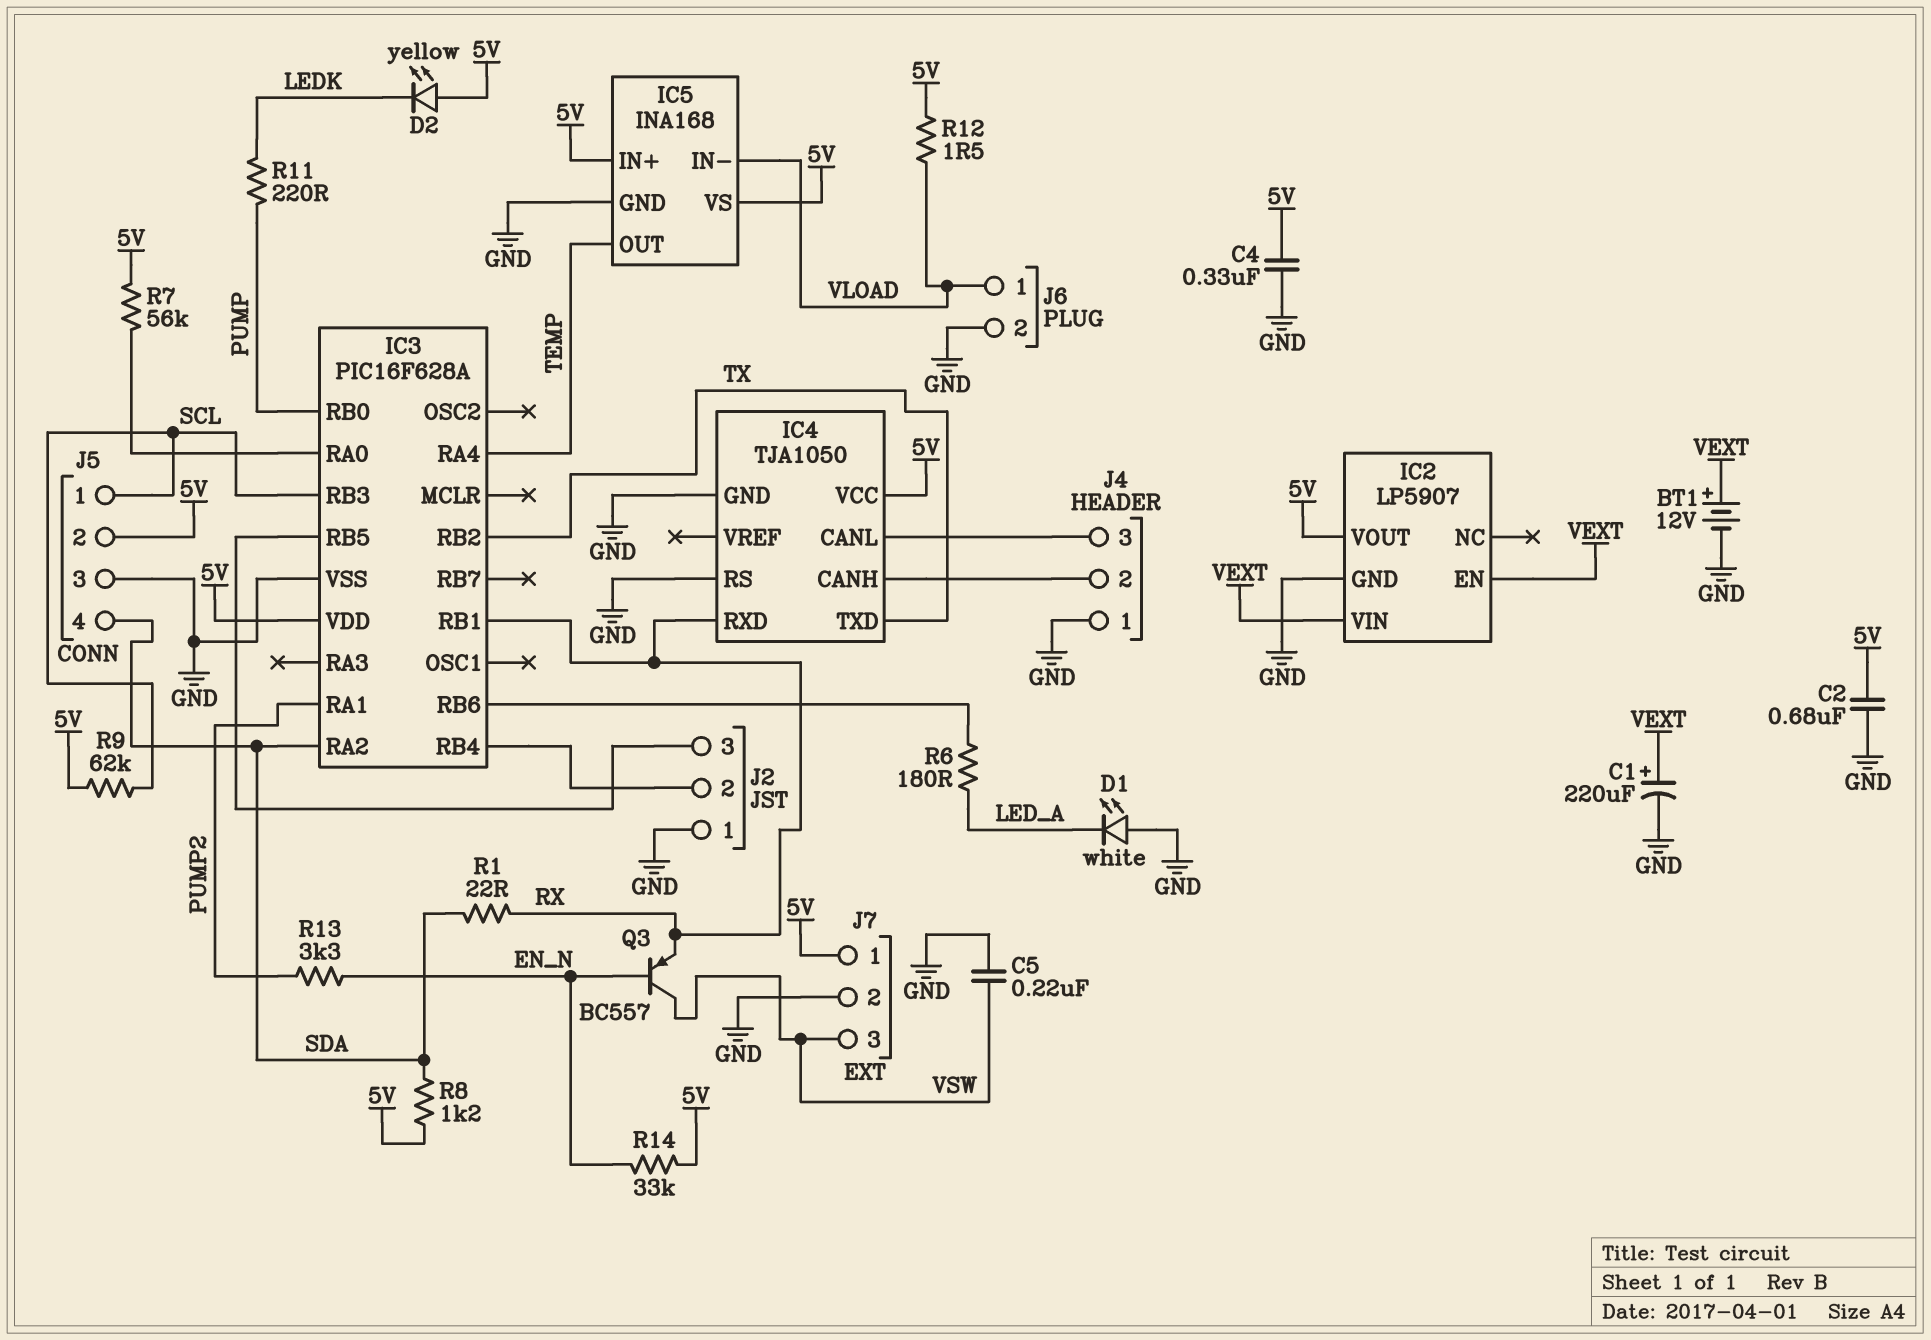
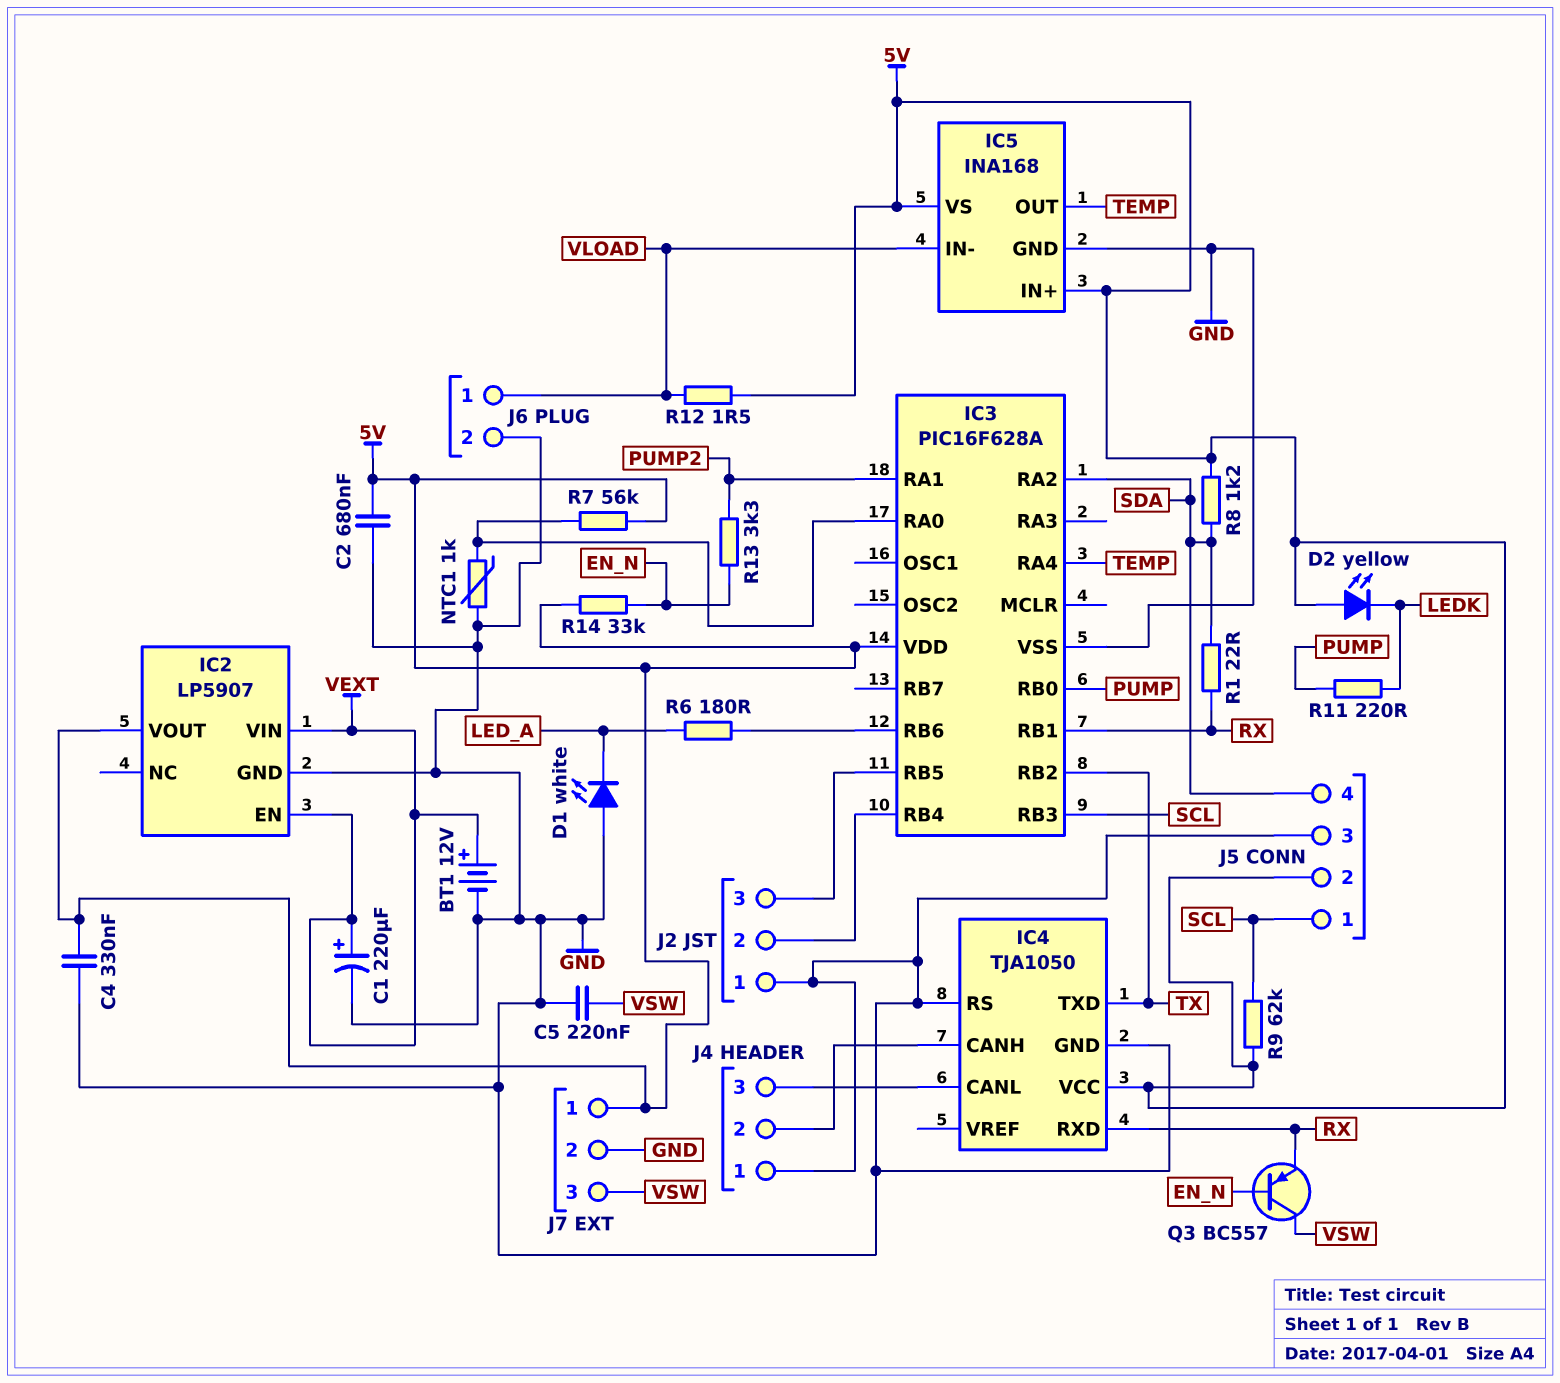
NTC1: none -> 1k (GND, IC3/RA0)

